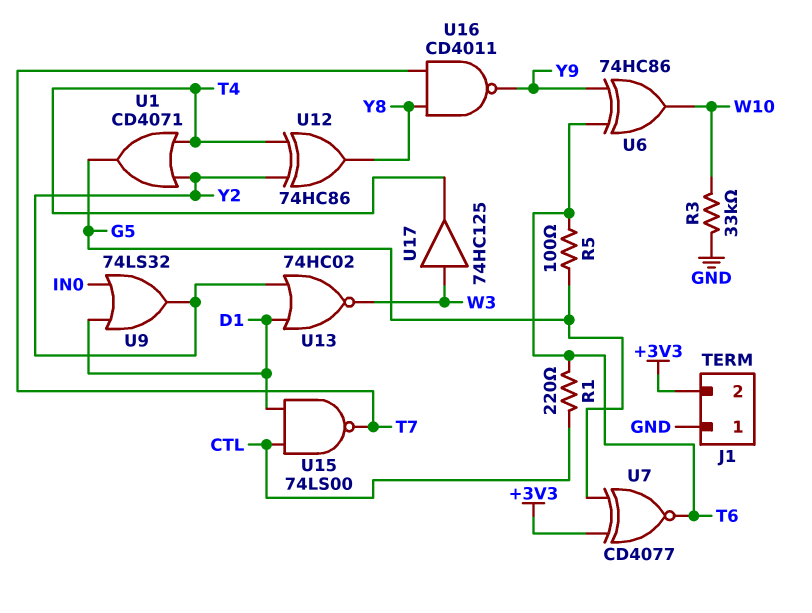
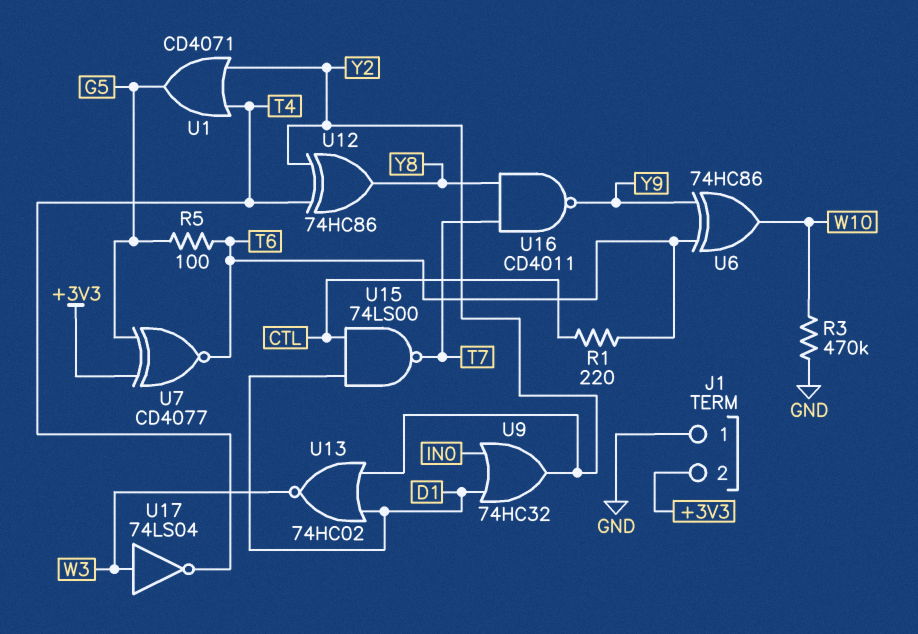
R3: 33k (GND, W10) -> 470k (GND, W10)
U9: OR 74LS32 (in D1, in IN0, out Y2) -> OR 74HC32 (in D1, in IN0, out Y2)
U17: buffer 74HC125 (in W3, out T4) -> NOT 74LS04 (in W3, out T4)

